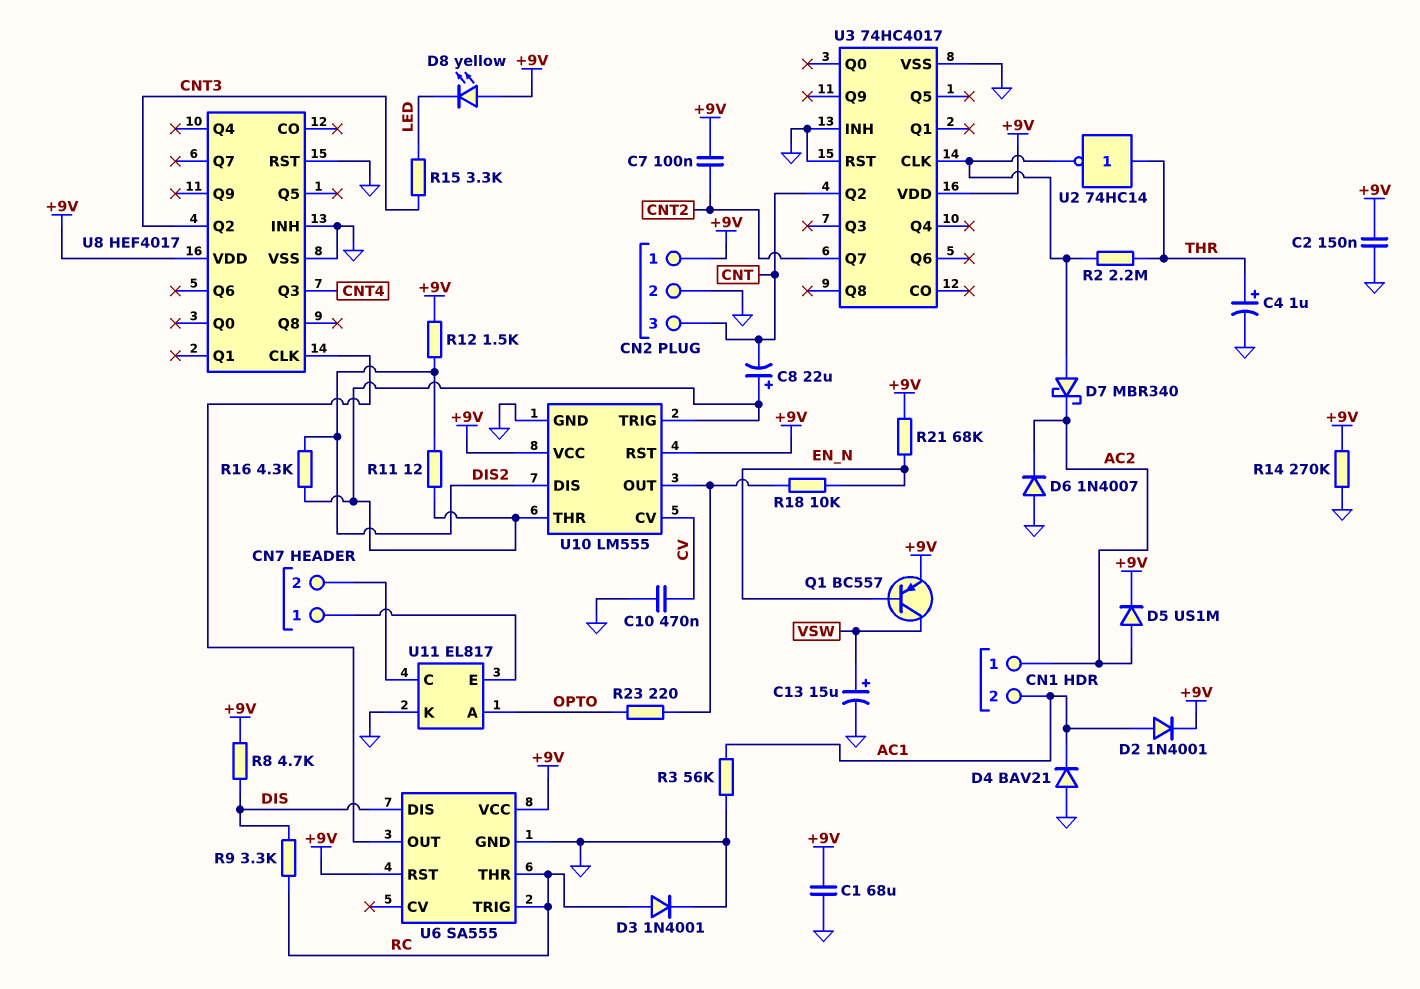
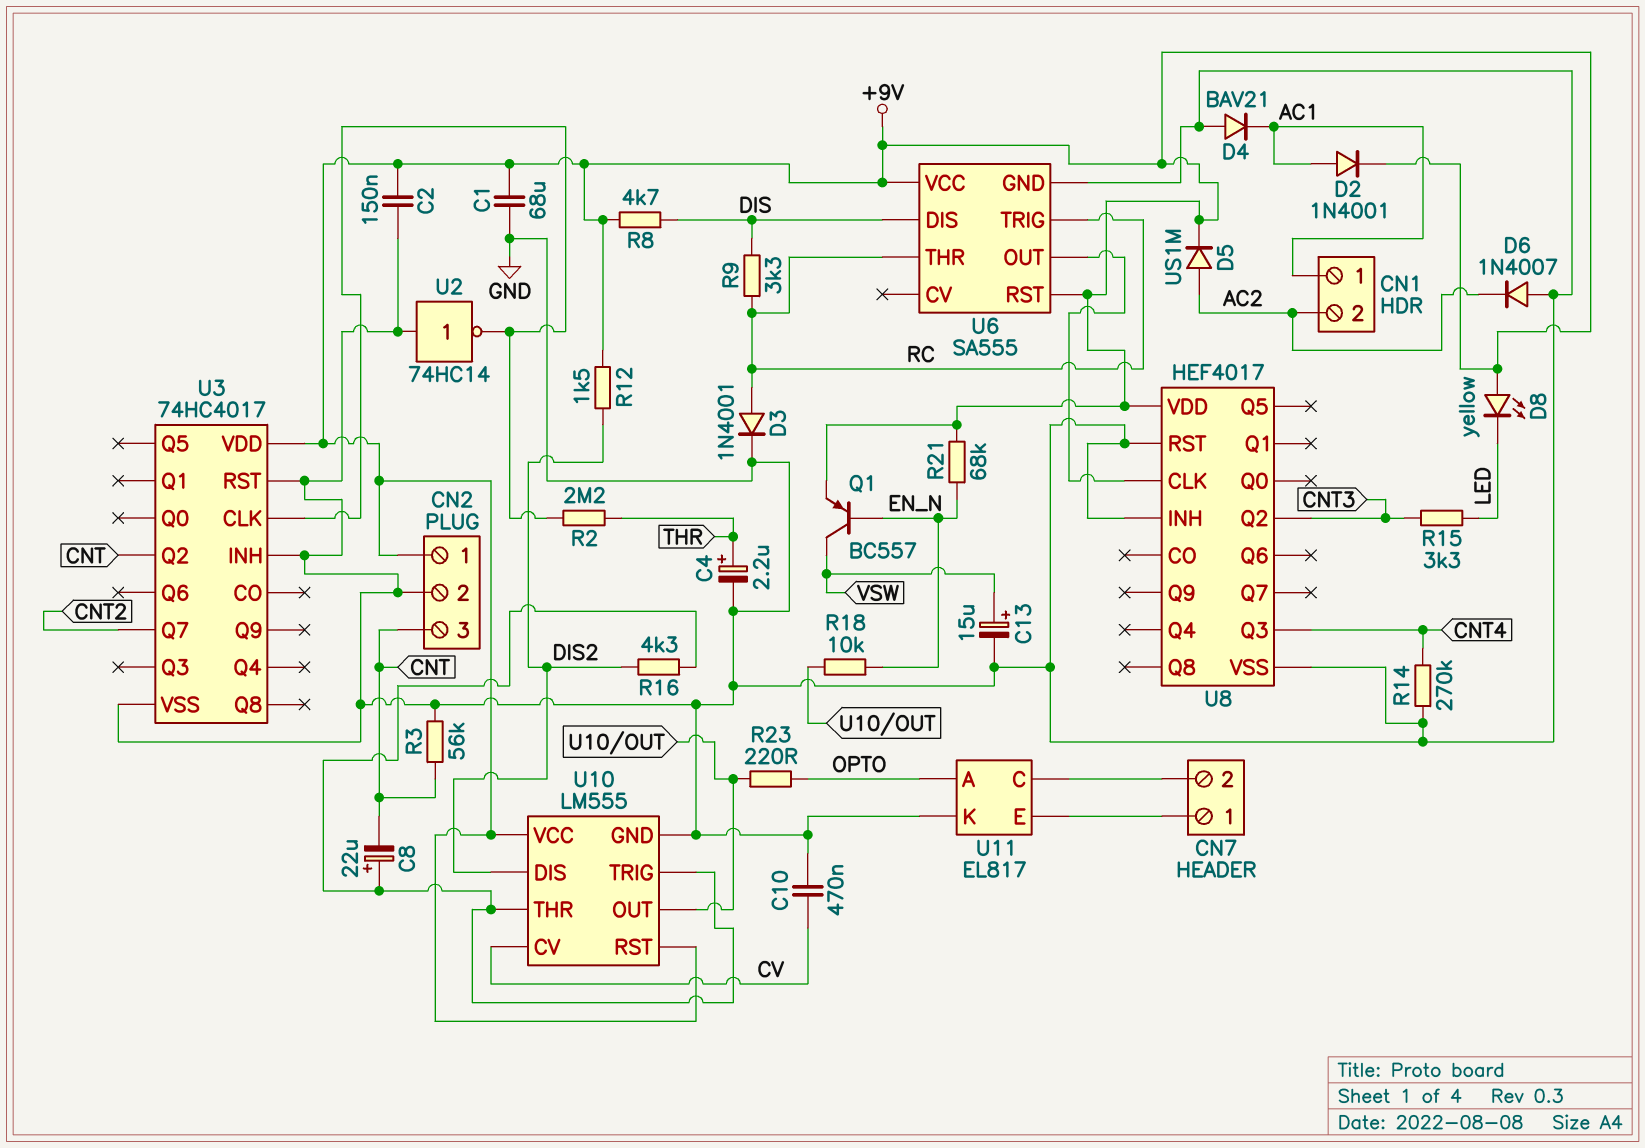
C4: 1uF (plus THR, minus GND) -> 2.2uF (plus THR, minus GND)
C7: 100nF (+9V, CNT2) -> none
CN1 pin 1: AC2 -> AC1
CN1 pin 2: AC1 -> AC2
D7: schottky MBR340 (A U3/CLK, K AC2) -> none
R3: 56k (AC1, GND) -> 56k (CNT, GND)
R11: 12 (DIS2, U10/THR) -> none
R14: 270k (+9V, GND) -> 270k (CNT4, GND)
U2: NOT 74HC14 (in THR, out U3/CLK) -> NOT 74HC14 (in GND, out U3/CLK)

